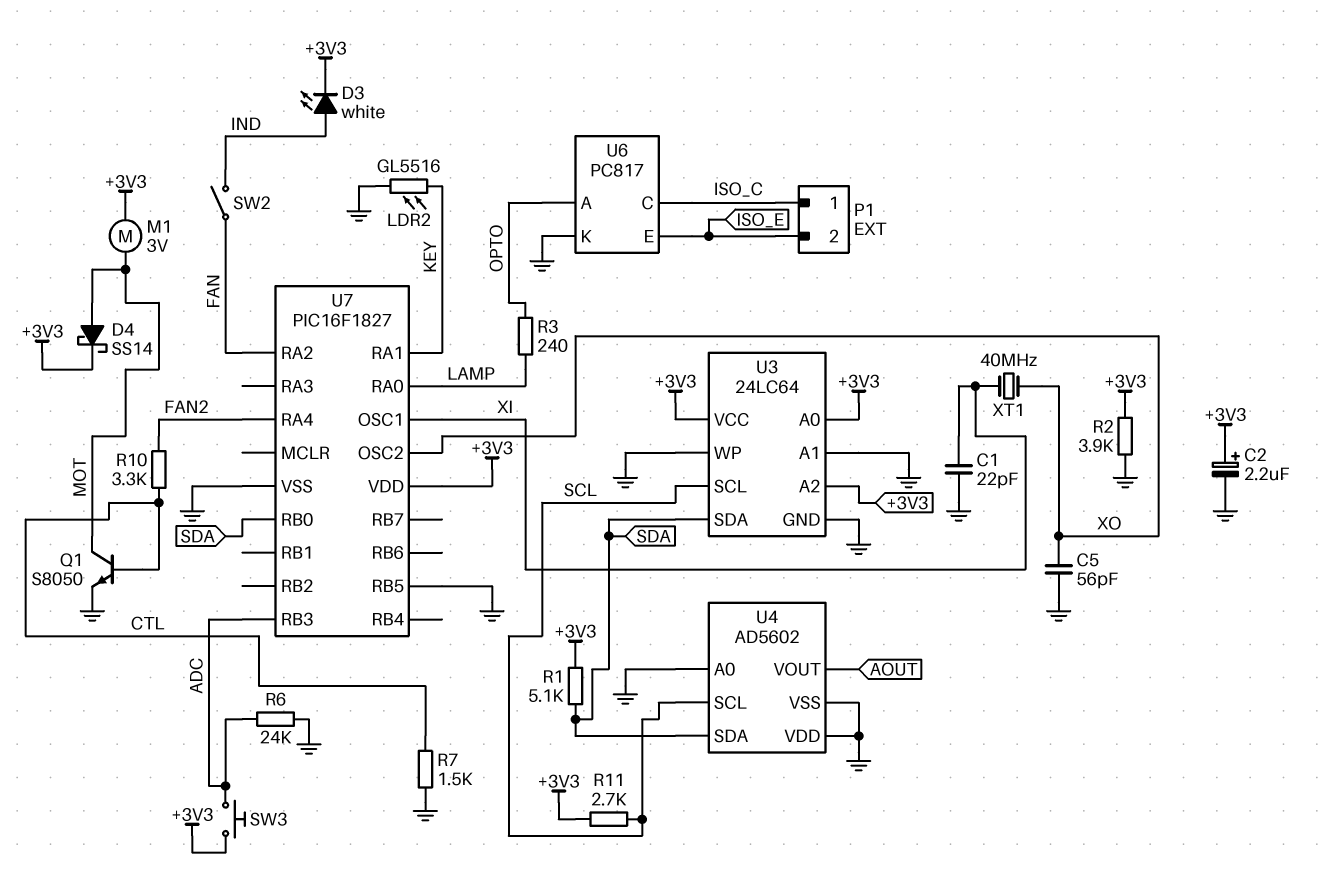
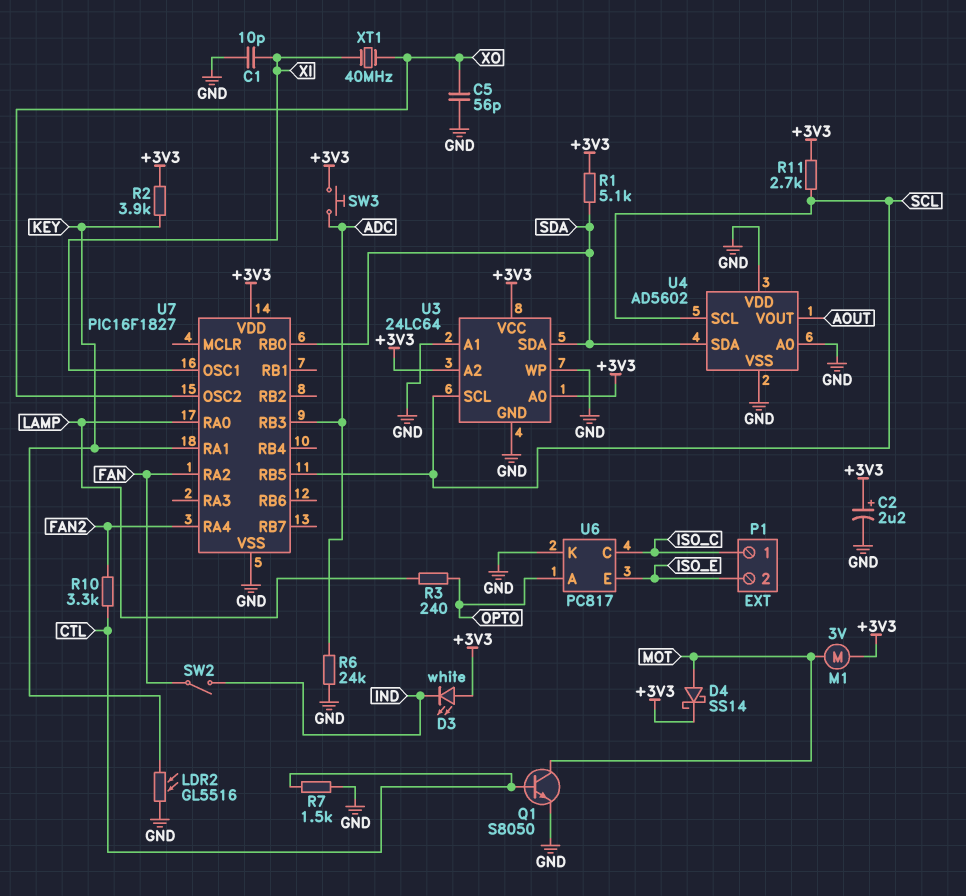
C1: 22pF (GND, XI) -> 10pF (GND, XI)
D3: LED white (A IND, K +3V3) -> LED white (A +3V3, K IND)
R2: 3.9k (+3V3, GND) -> 3.9k (+3V3, KEY)
U7 pin RB5: GND -> SCL

